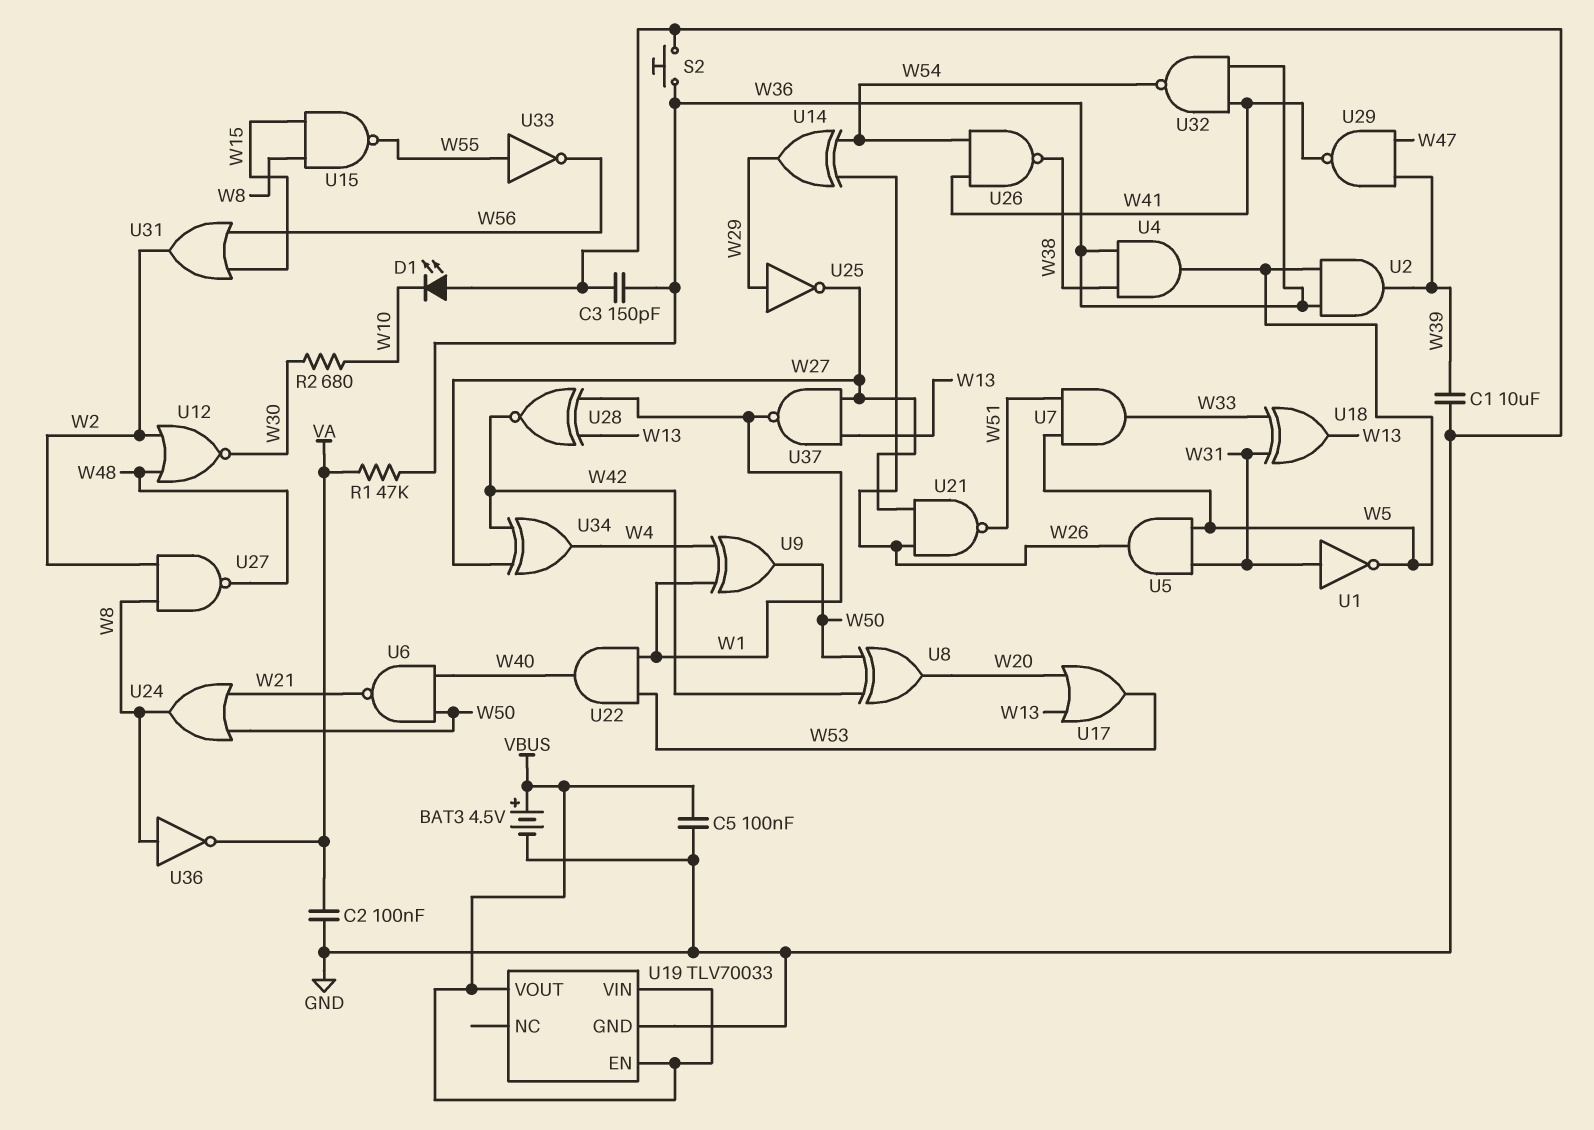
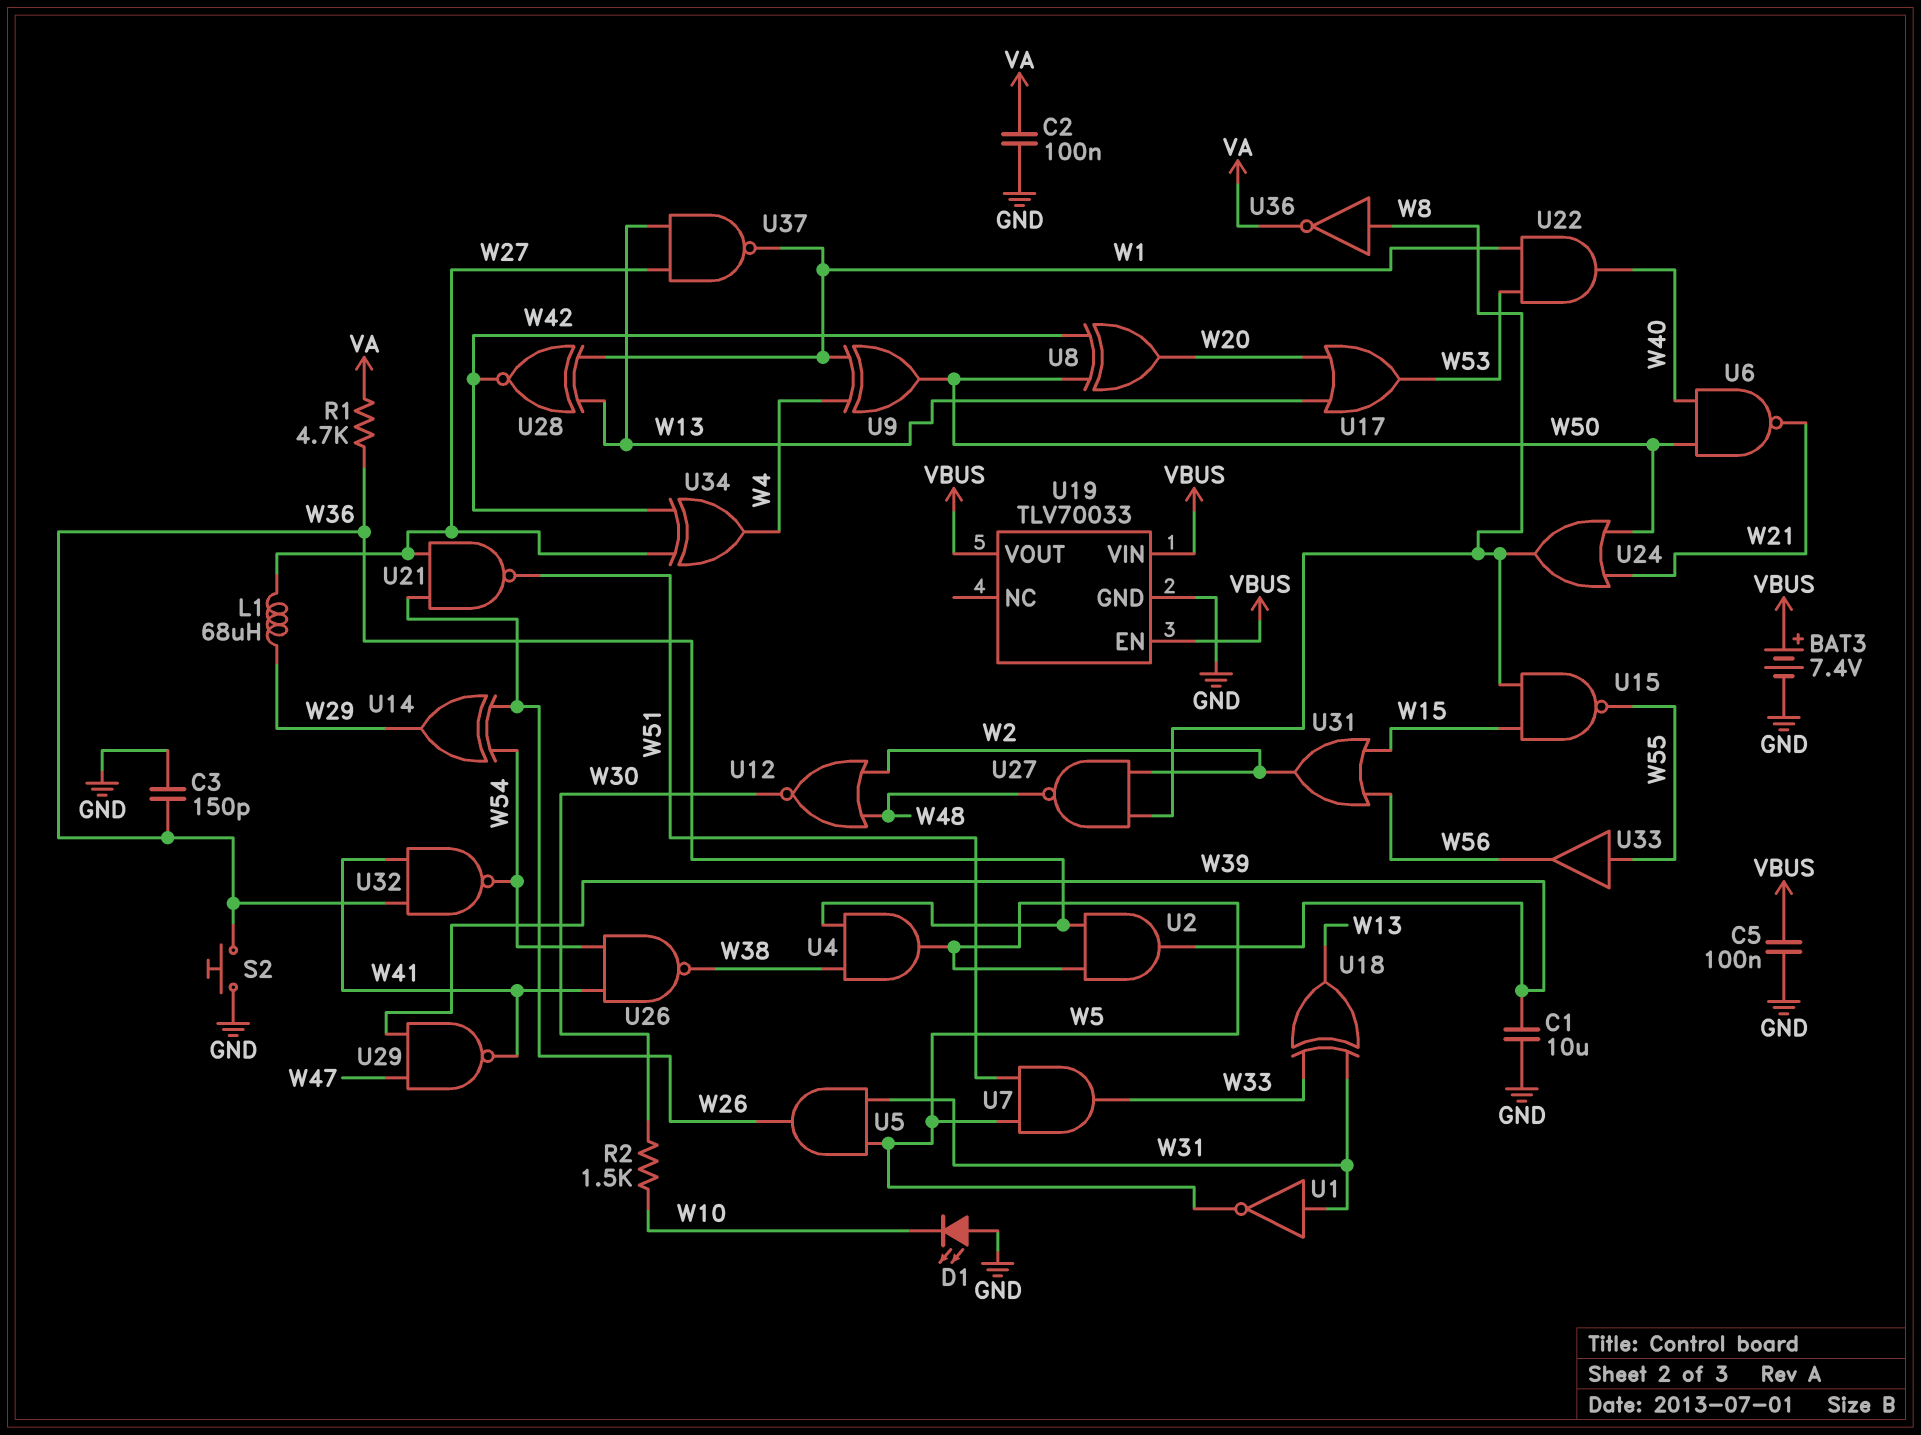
BAT3: 4.5V (plus VBUS, minus GND) -> 7.4V (plus VBUS, minus GND)
L1: none -> 68uH (W27, W29)
R1: 47k (VA, W36) -> 4.7k (VA, W36)
R2: 680 (W10, W30) -> 1.5k (W10, W30)
U25: NOT (in W29, out W27) -> none
U33: NOT (in W55, out W56) -> buffer (in W55, out W56)

